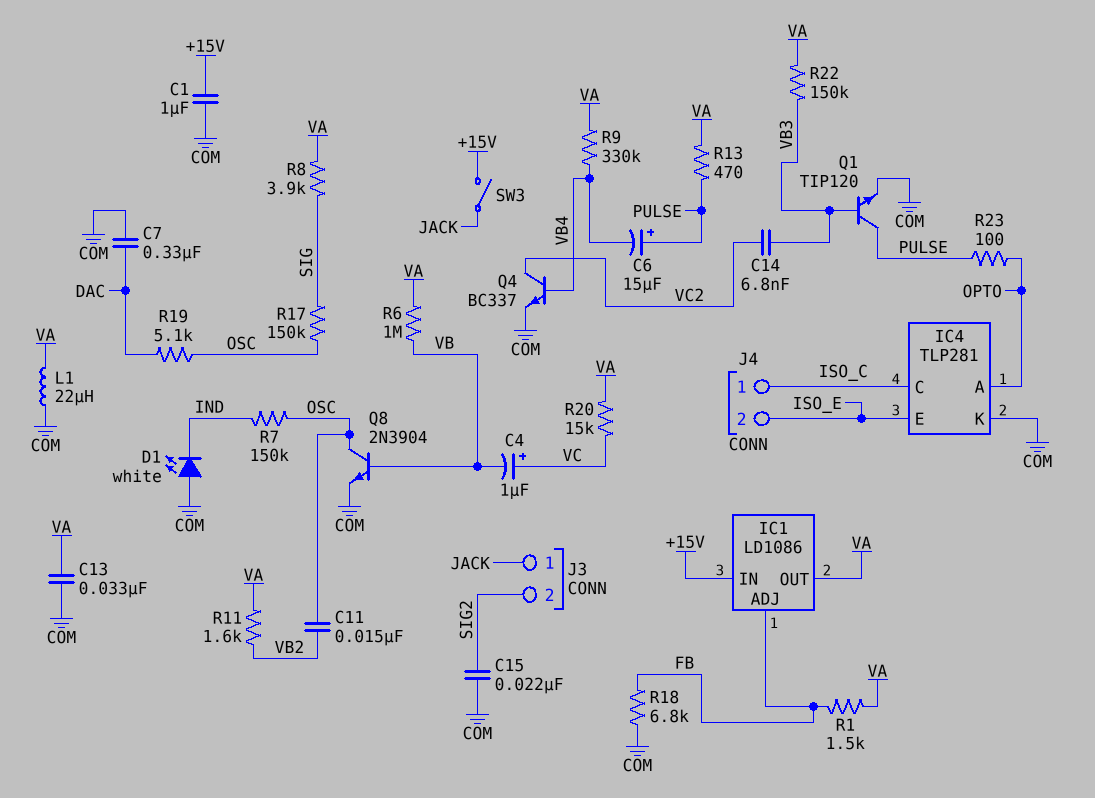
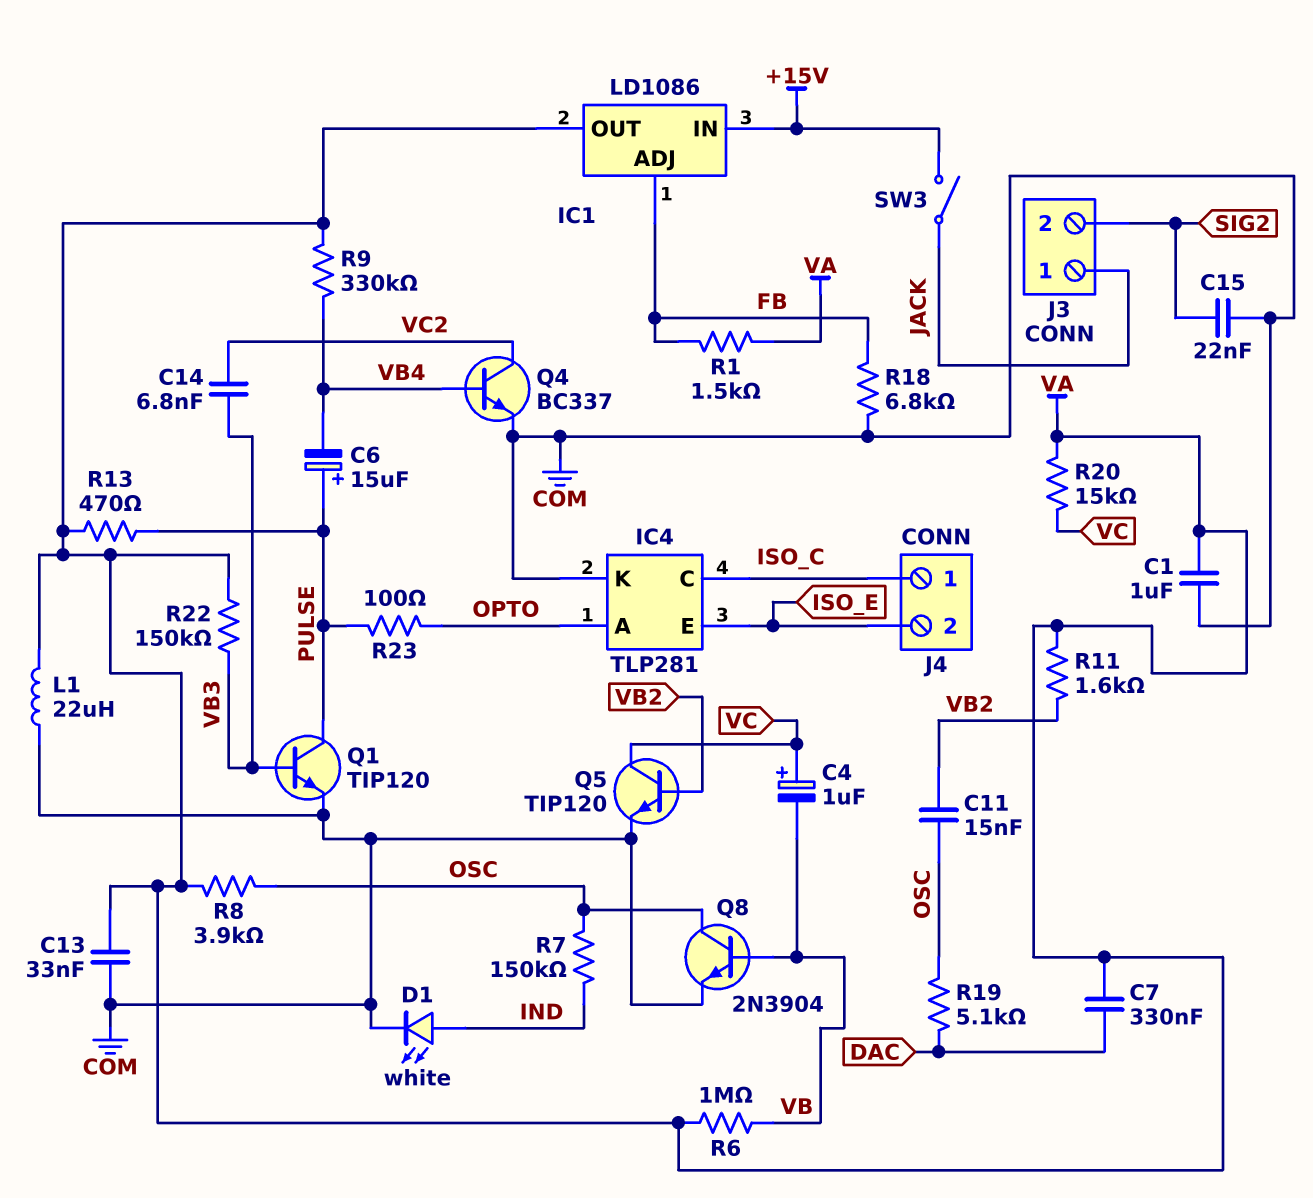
C1: 1uF (+15V, COM) -> 1uF (COM, VA)
C7: 330nF (COM, DAC) -> 330nF (DAC, VA)
D1: LED white (A COM, K IND) -> LED white (A IND, K COM)
Q5: none -> NPN TIP120 (B VB2, C VC, E COM)
R8: 3.9k (SIG, VA) -> 3.9k (OSC, VA)
R17: 150k (OSC, SIG) -> none

